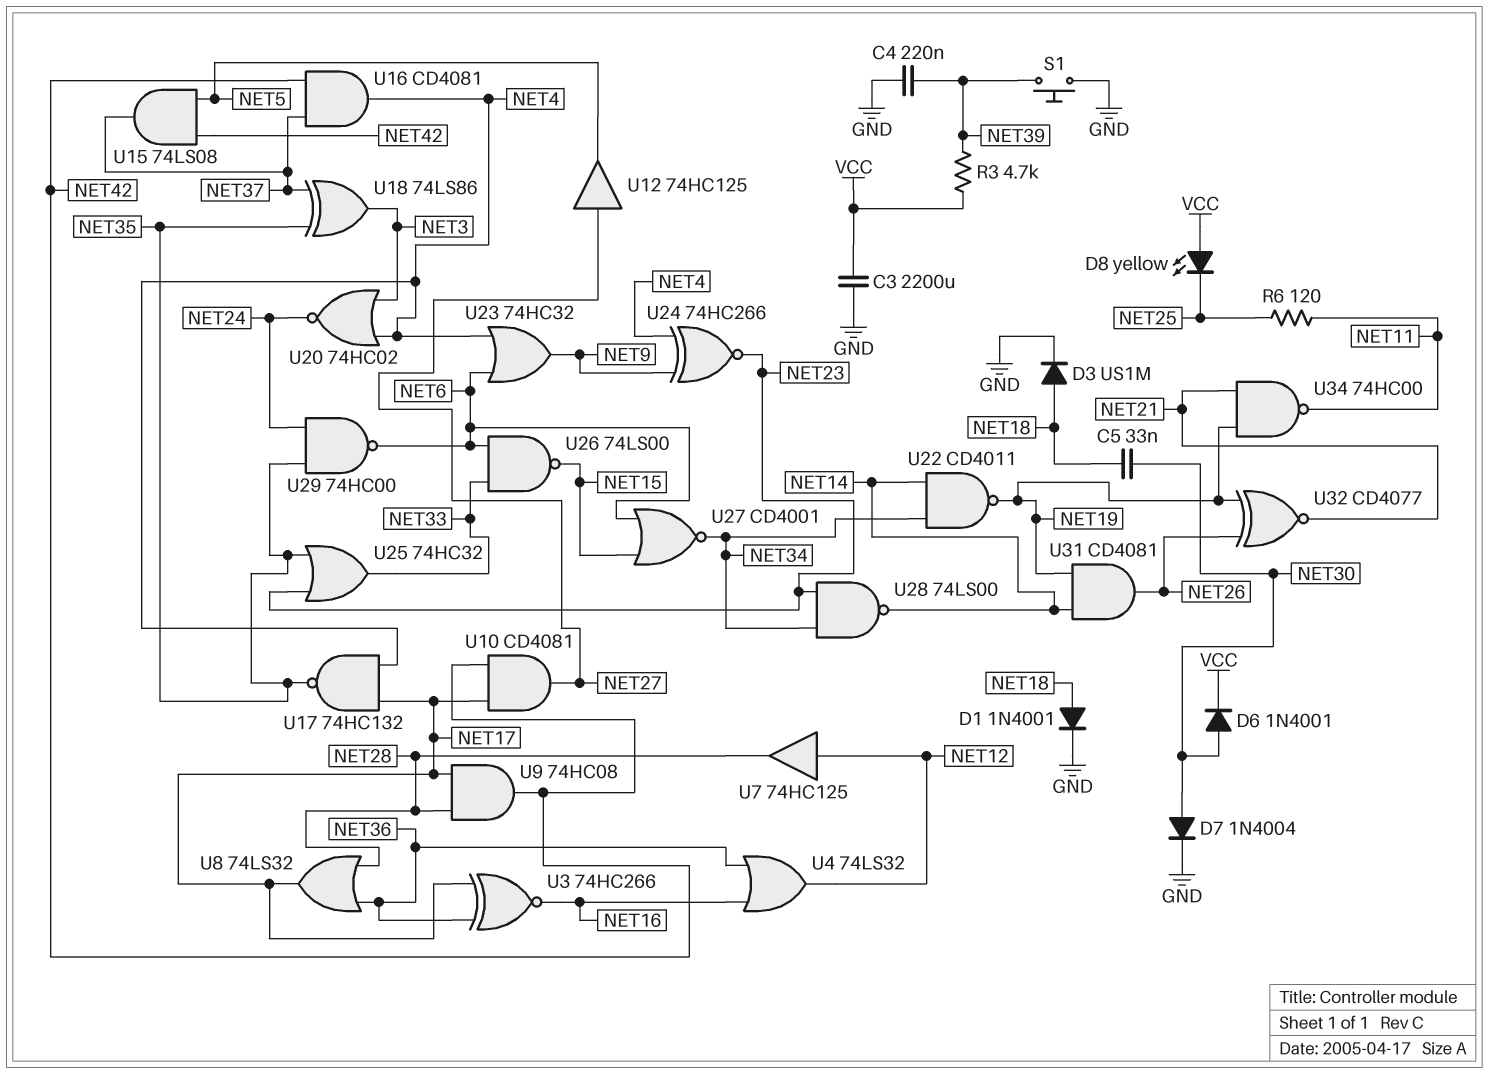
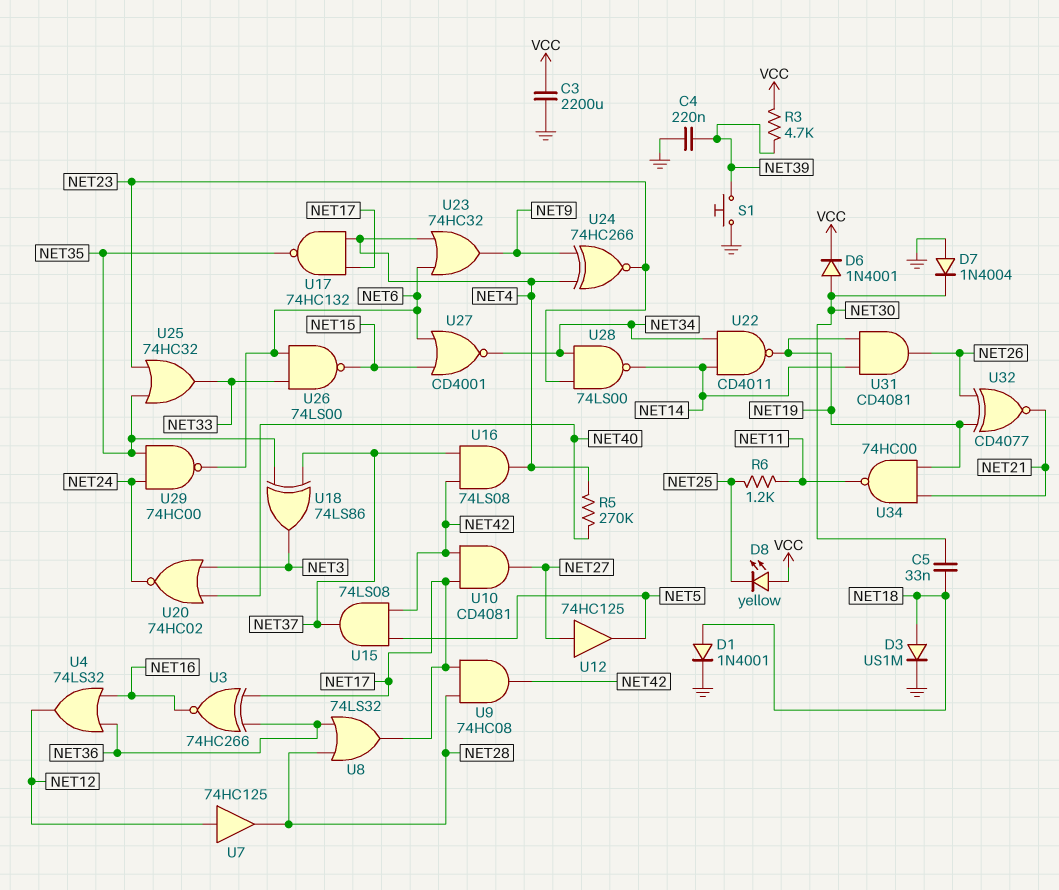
D7: diode 1N4004 (A NET30, K GND) -> diode 1N4004 (A GND, K NET30)
R5: none -> 270k (NET4, NET40)
R6: 120 (NET11, NET25) -> 1.2k (NET11, NET25)
U16: AND CD4081 (in NET37, in NET42, out NET4) -> AND 74LS08 (in NET37, in NET42, out NET4)
U20: NOR 74HC02 (in NET3, in NET4, out NET24) -> NOR 74HC02 (in NET3, in NET40, out NET24)

